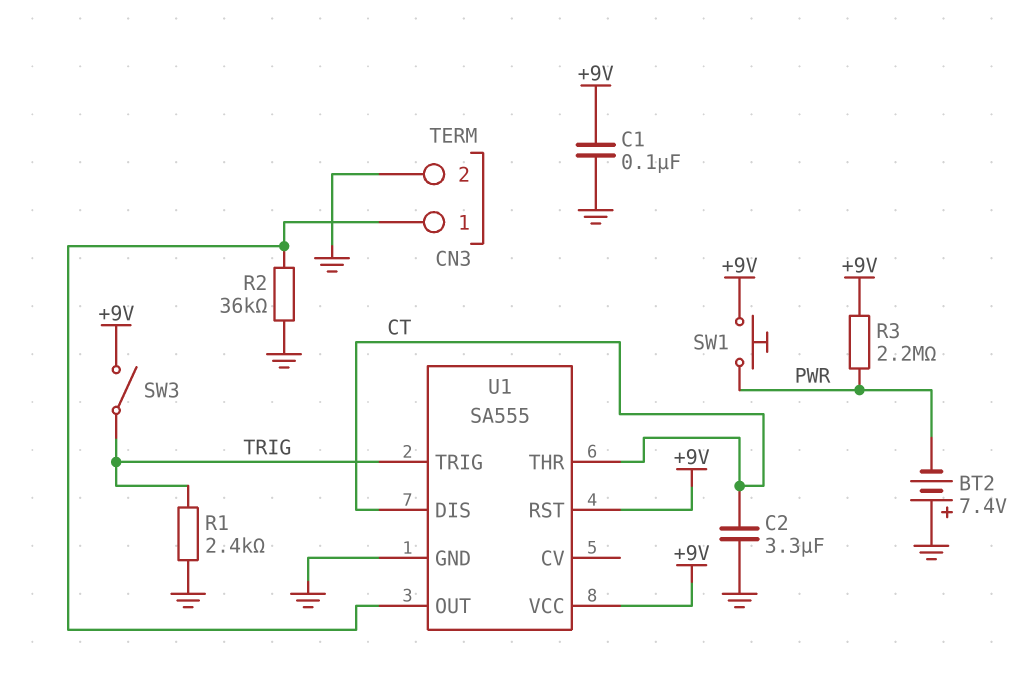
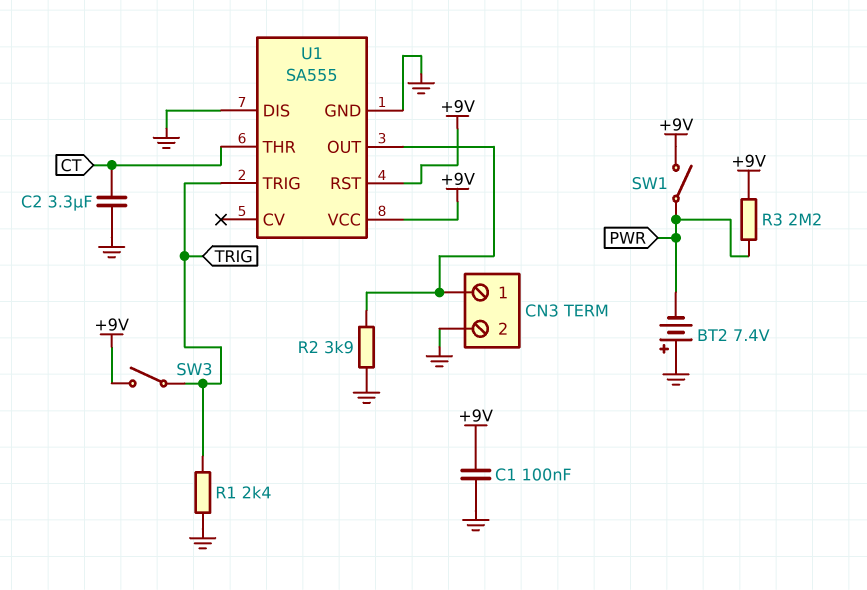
R2: 36k (CN3/1, GND) -> 3.9k (CN3/1, GND)
SW1: button (+9V, PWR) -> switch (+9V, PWR)
U1 pin DIS: CT -> GND

